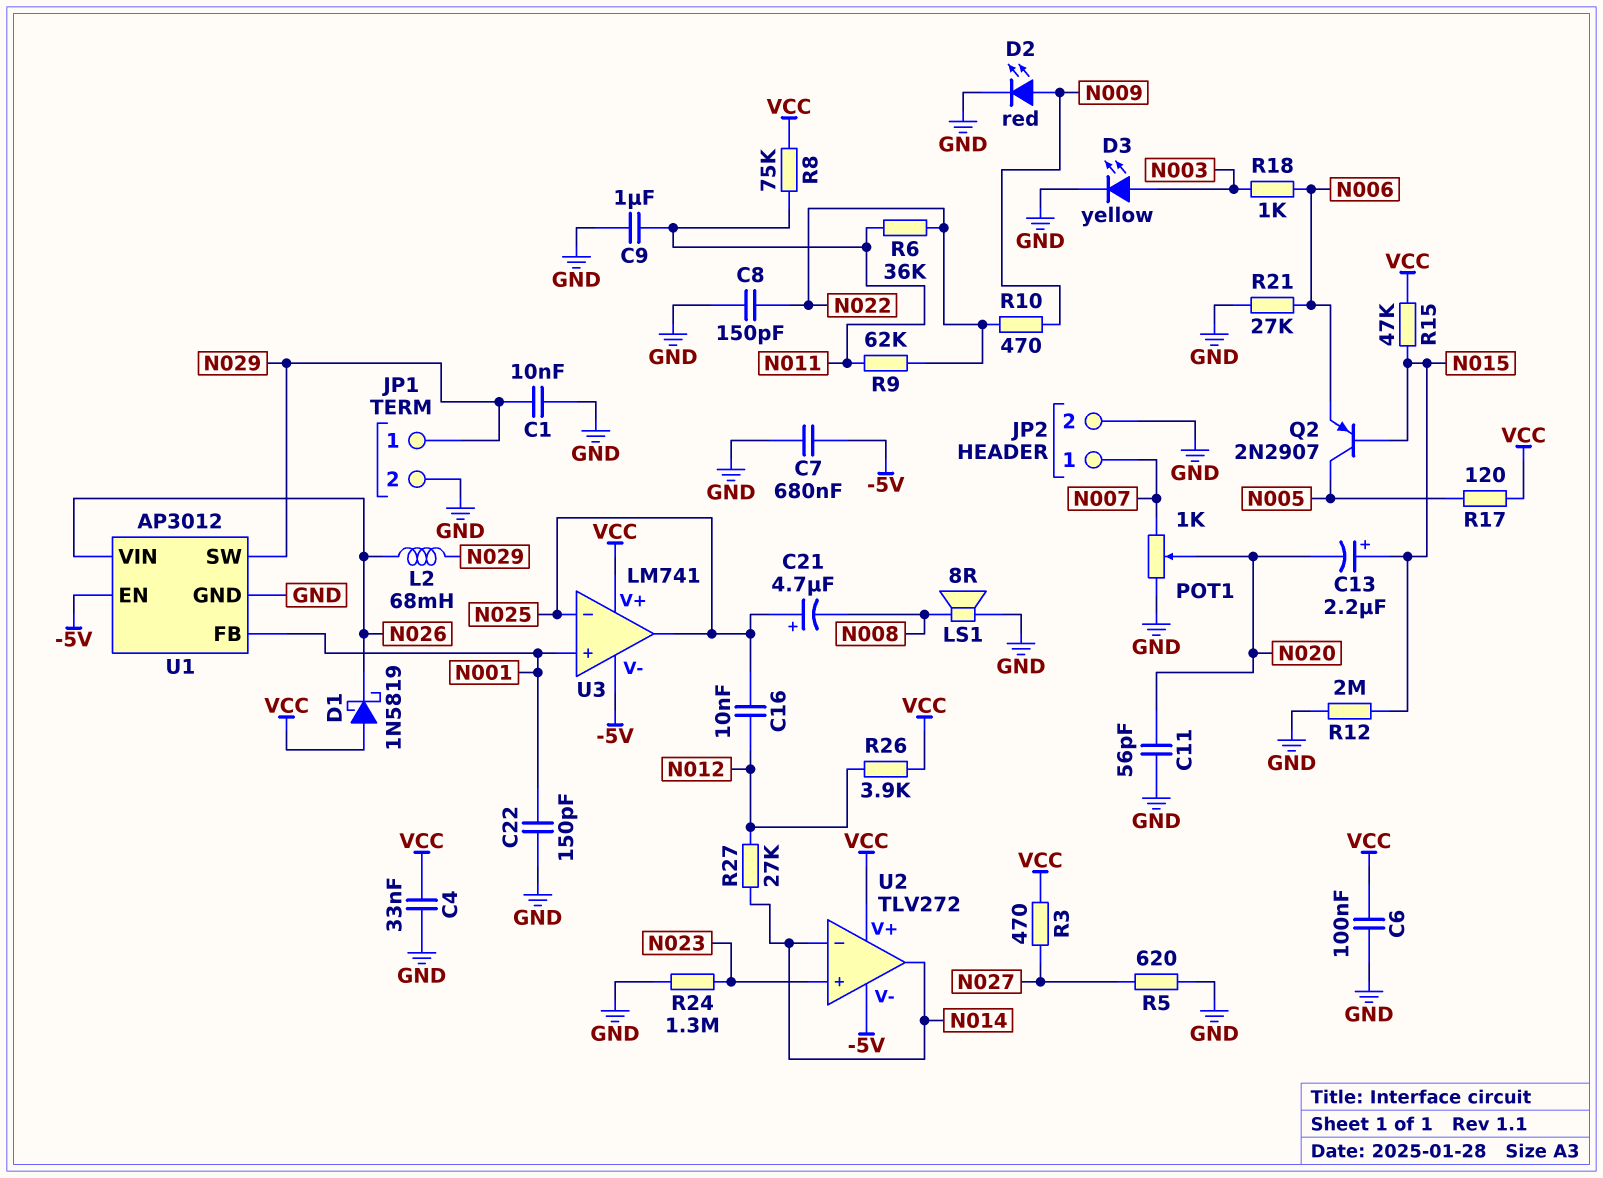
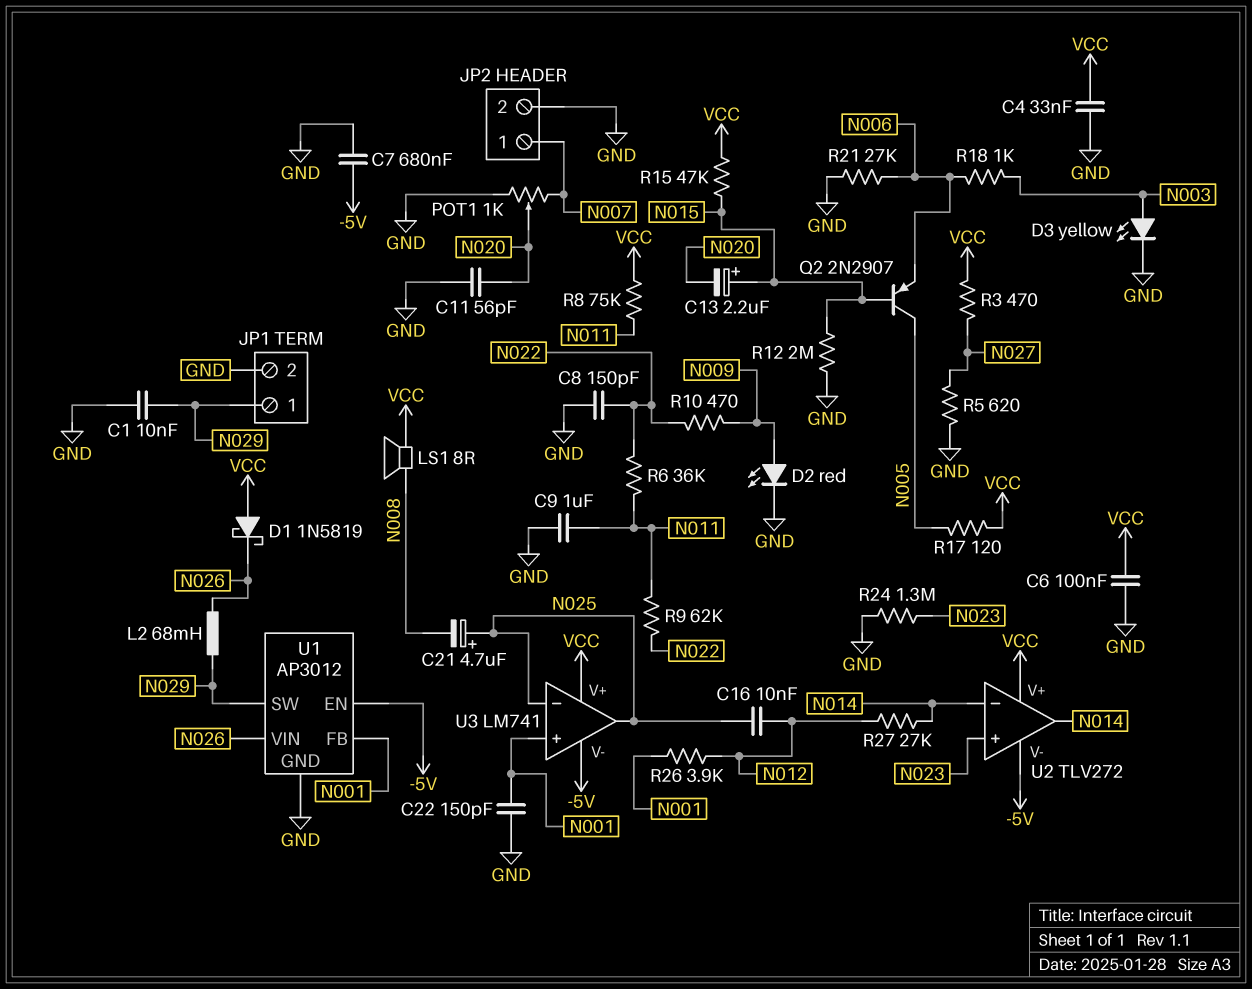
LS1: speaker 8R (GND, N008) -> speaker 8R (N008, VCC)
R26: 3.9k (N012, VCC) -> 3.9k (N001, N012)

